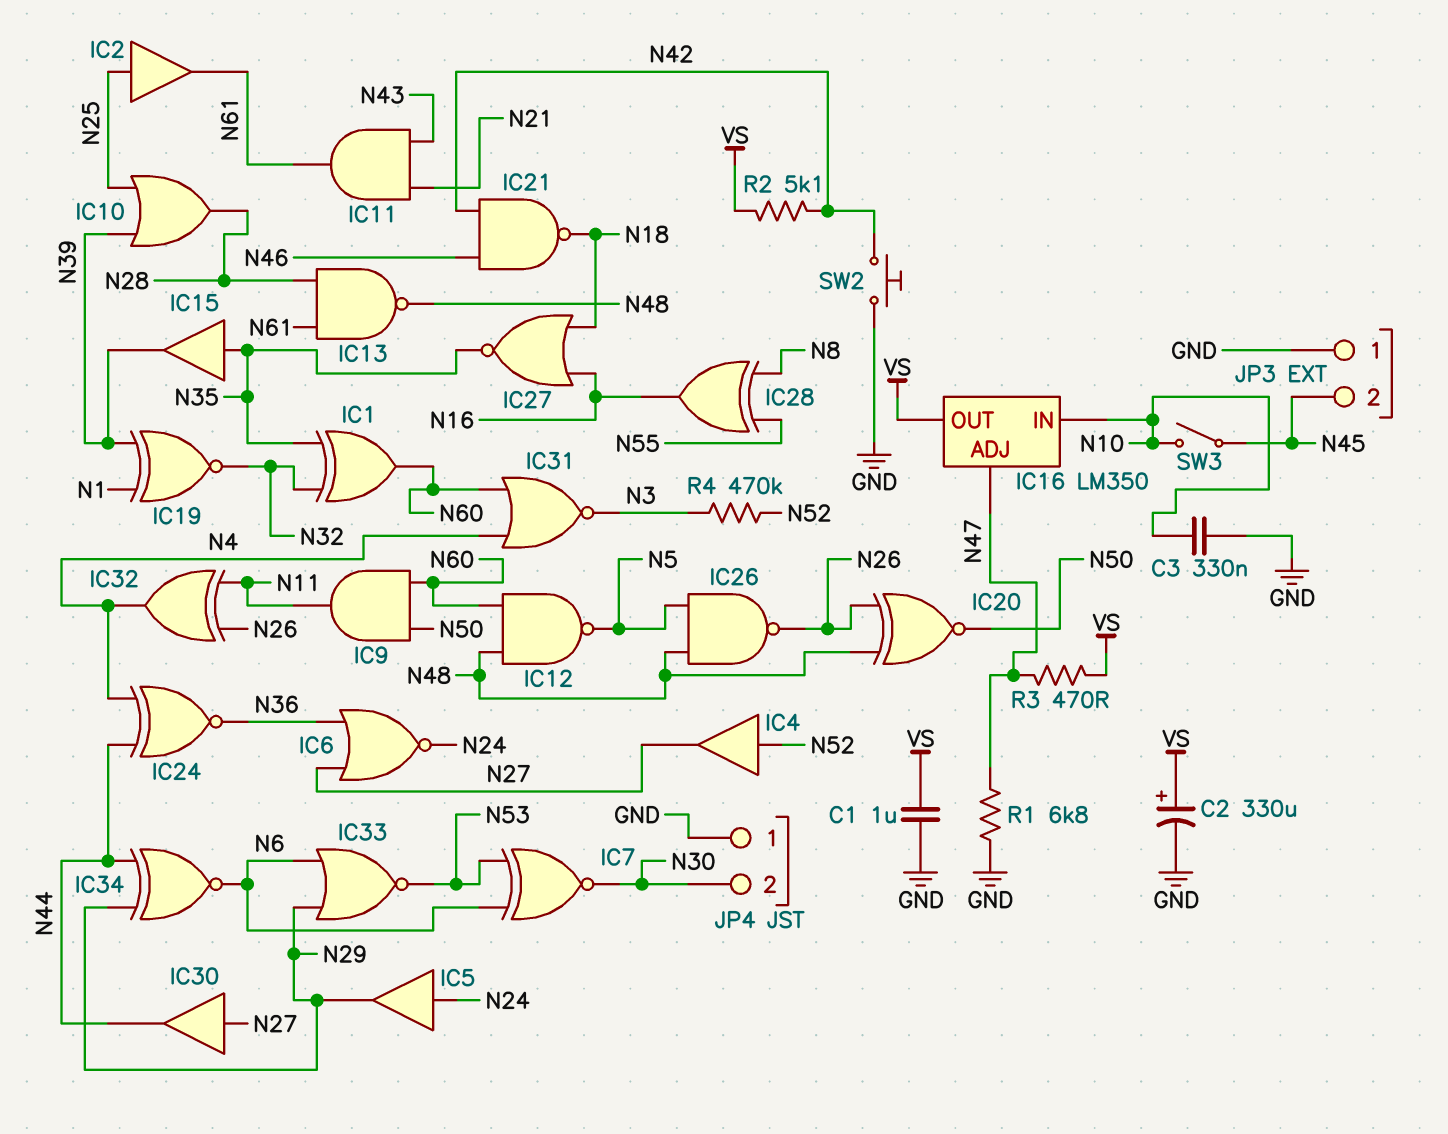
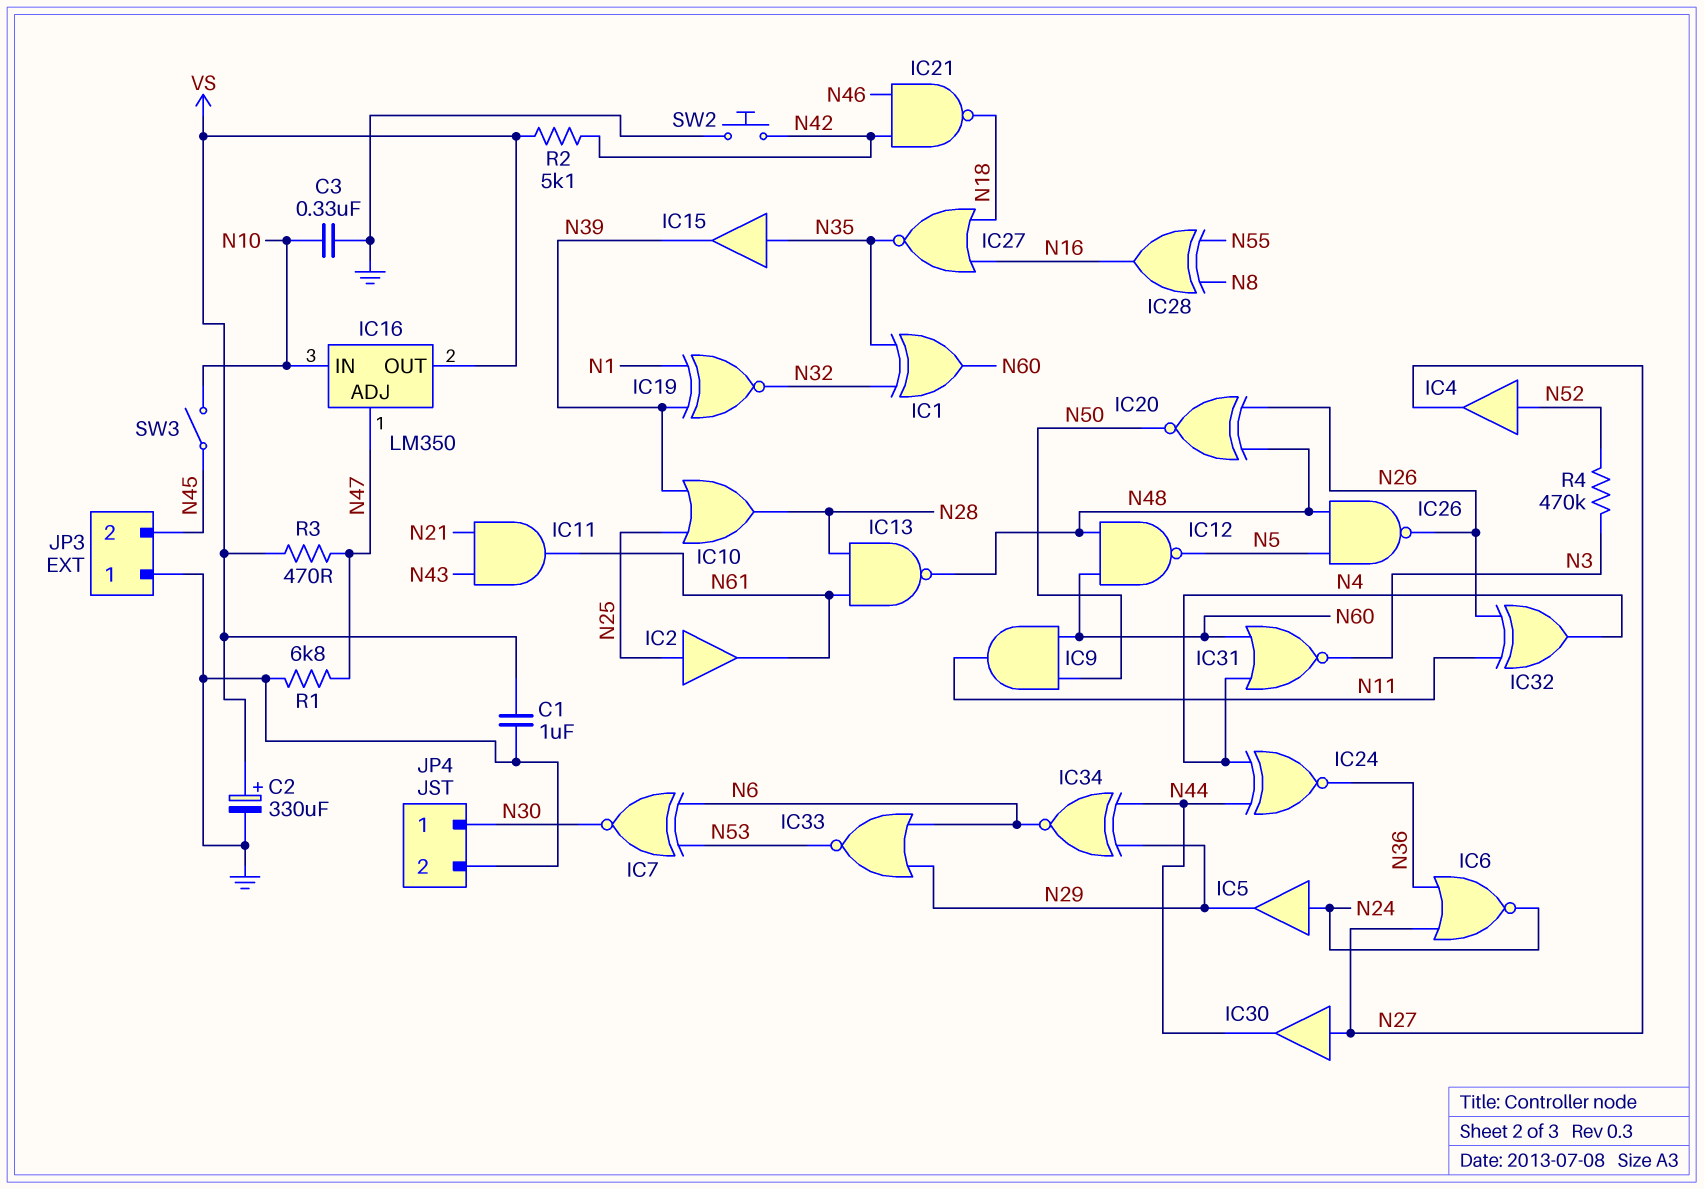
JP4 pin 1: GND -> N30
JP4 pin 2: N30 -> GND

